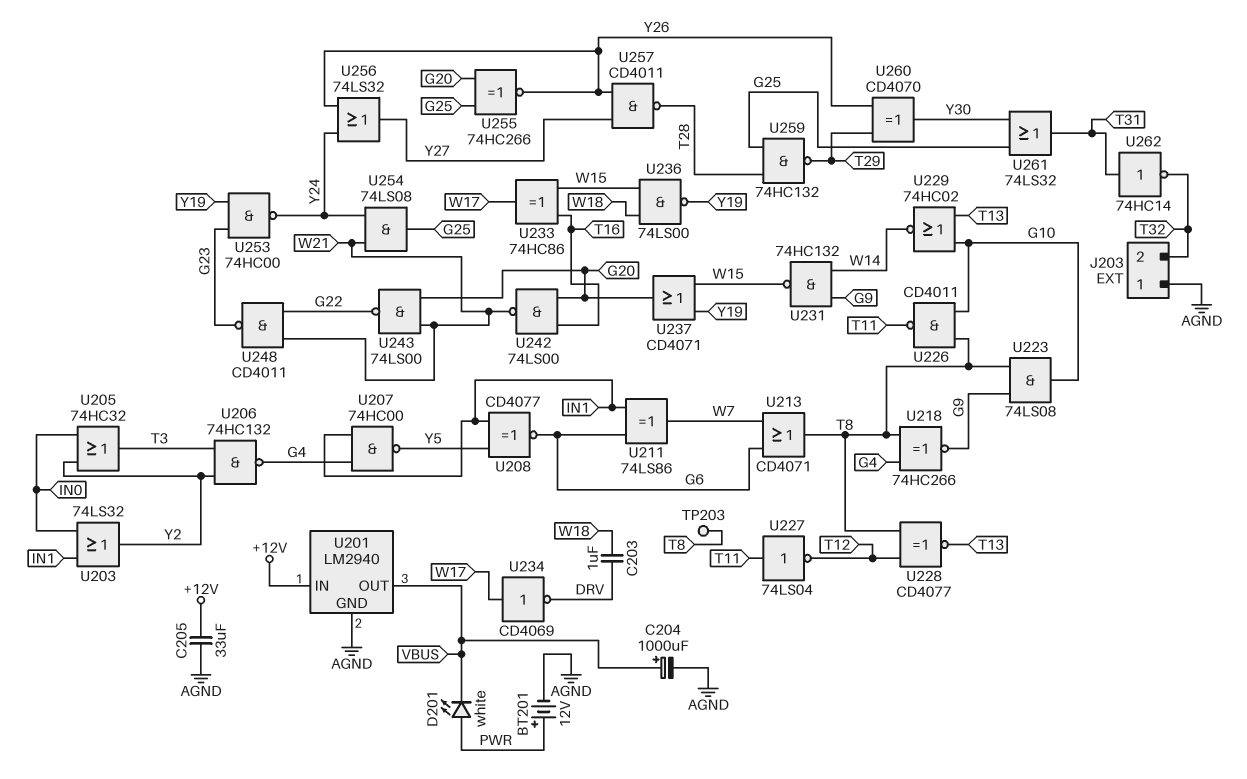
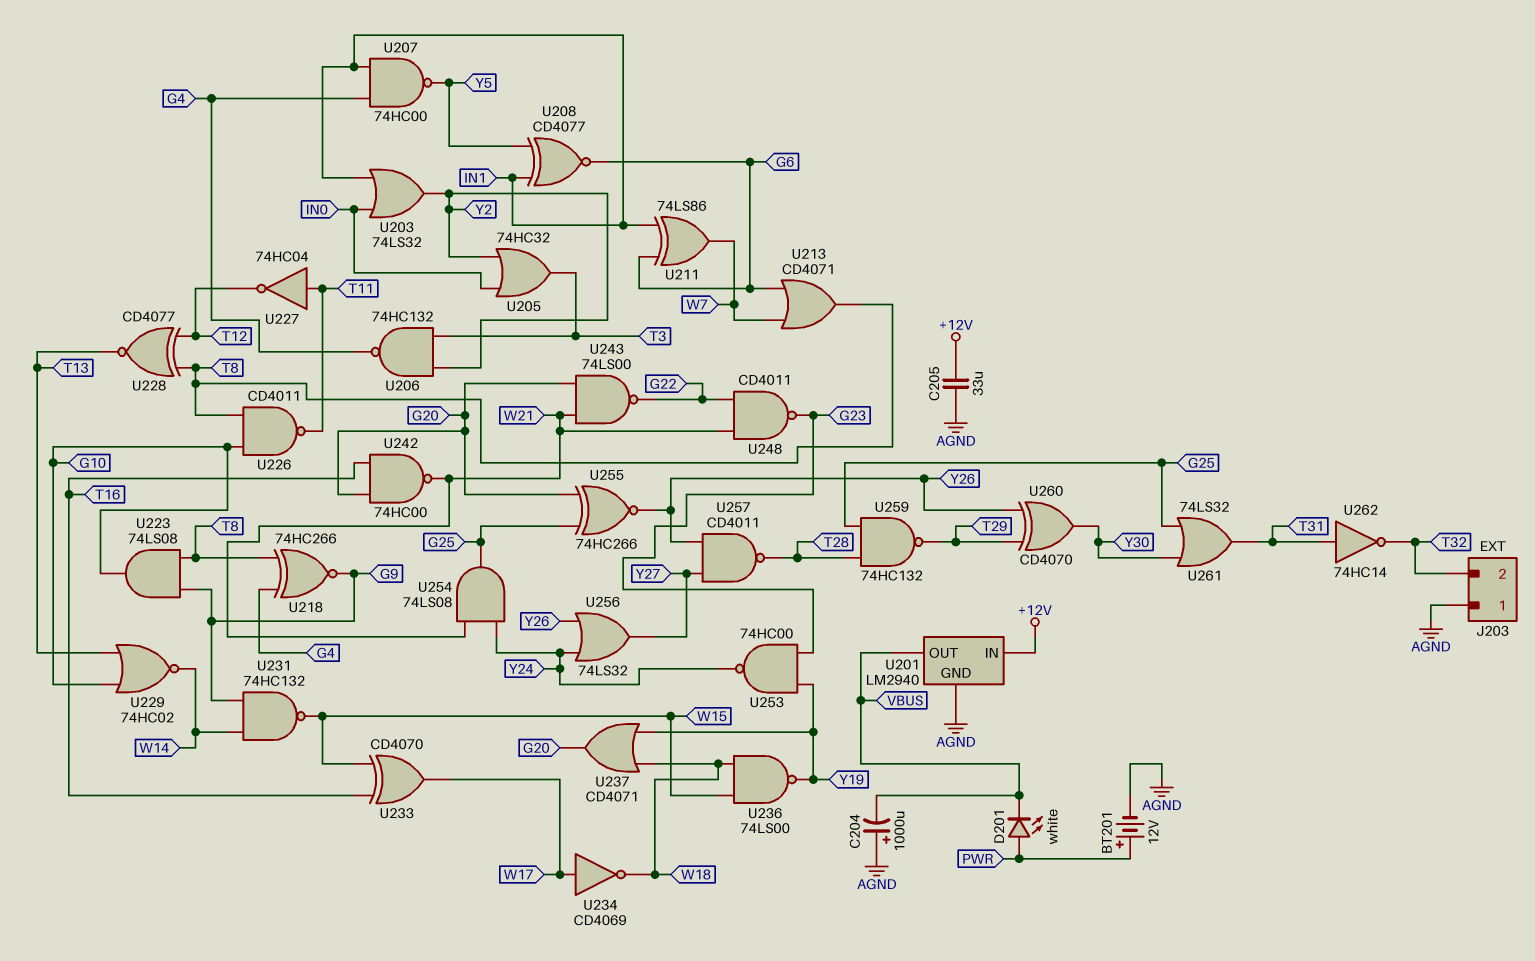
C203: 1uF (DRV, W18) -> none
C204: 1000uF (plus VBUS, minus AGND) -> 1000uF (plus AGND, minus VBUS)
TP203: test point (T8) -> none
U227: NOT 74LS04 (in T11, out T12) -> NOT 74HC04 (in T11, out T12)
U233: XOR 74HC86 (in T16, in W15, out W17) -> XOR CD4070 (in T16, in W15, out W17)
U234: NOT CD4069 (in W17, out DRV) -> NOT CD4069 (in W17, out W18)
U237: OR CD4071 (in W15, in Y19, out G20) -> OR CD4071 (in W18, in Y19, out G20)
U242: NAND 74LS00 (in G20, in T16, out W21) -> NAND 74HC00 (in G20, in T16, out W21)

